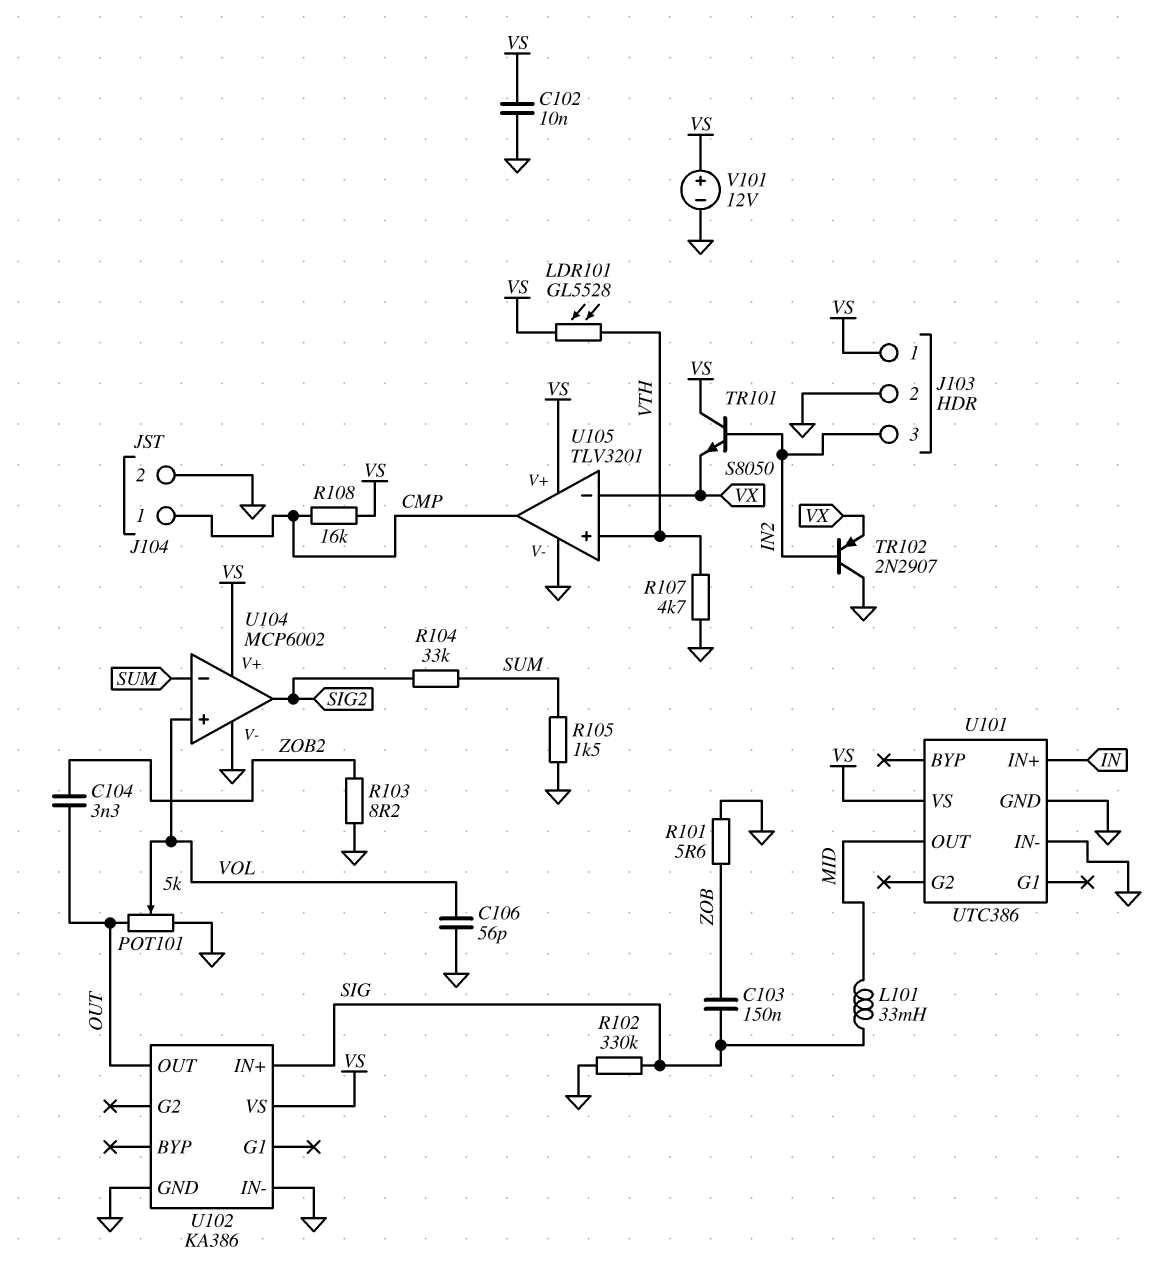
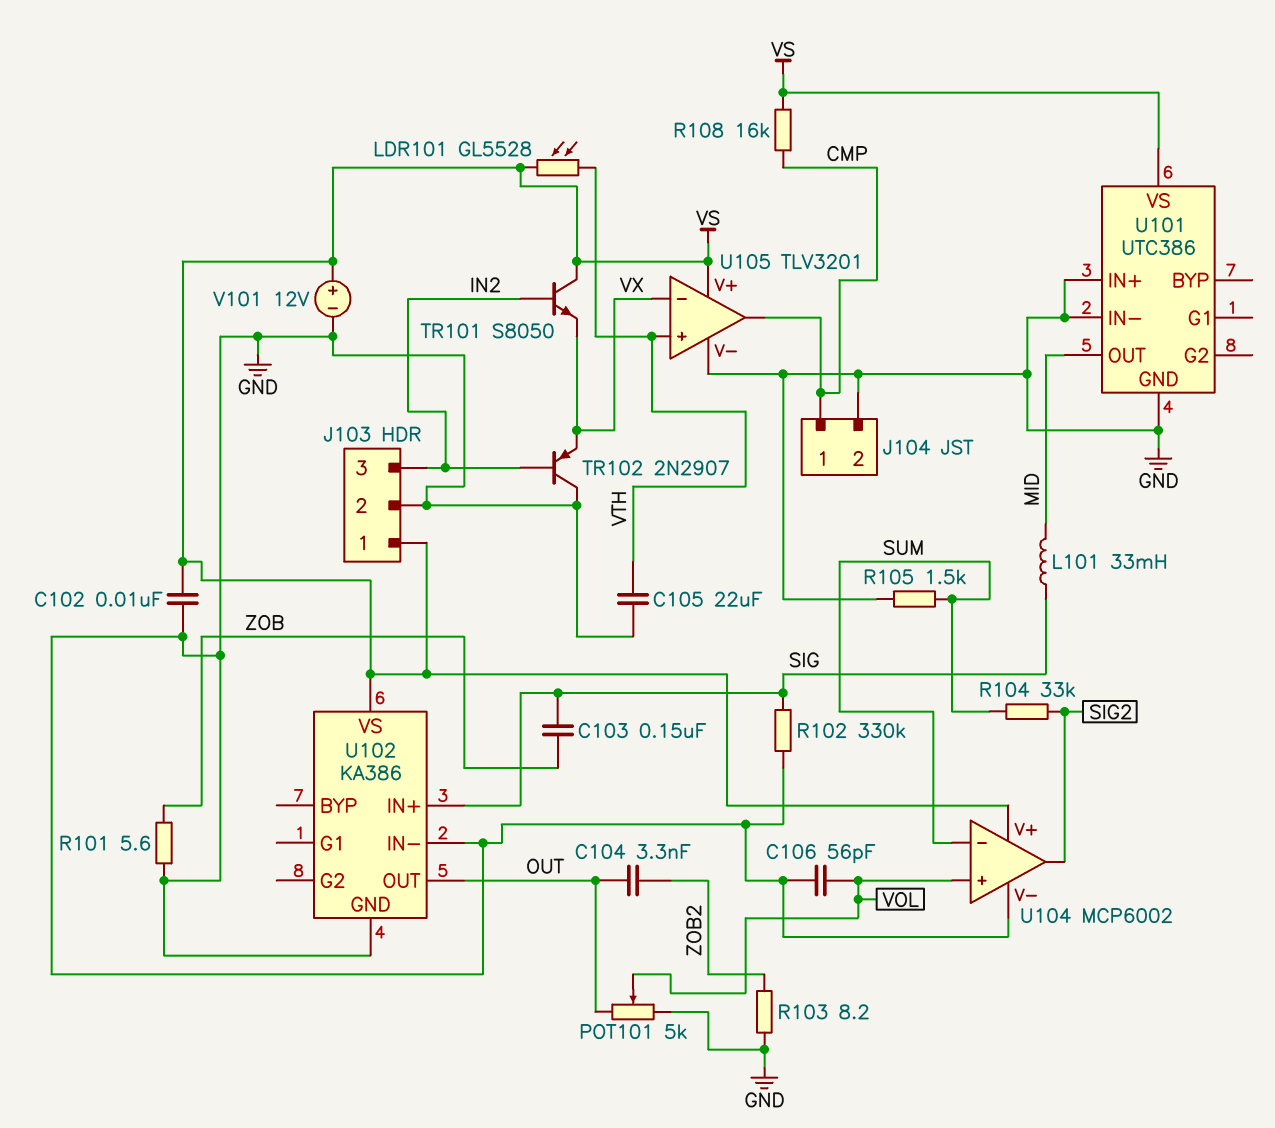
C105: none -> 22uF (GND, VTH)
R107: 4.7k (GND, VTH) -> none
U101 pin IN+: IN -> GND

